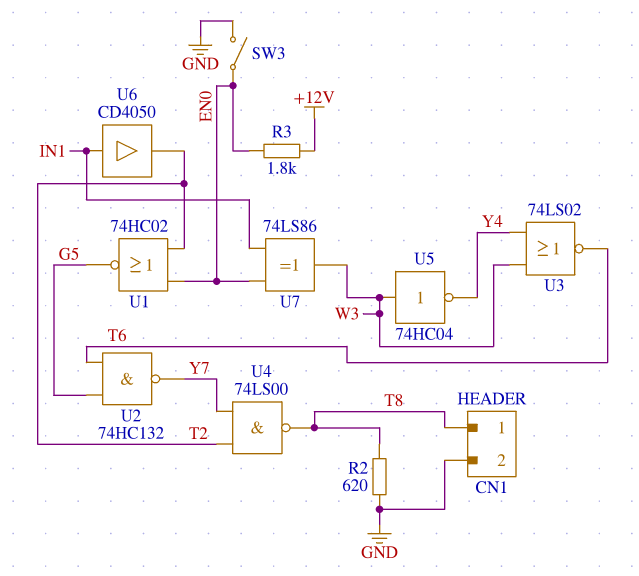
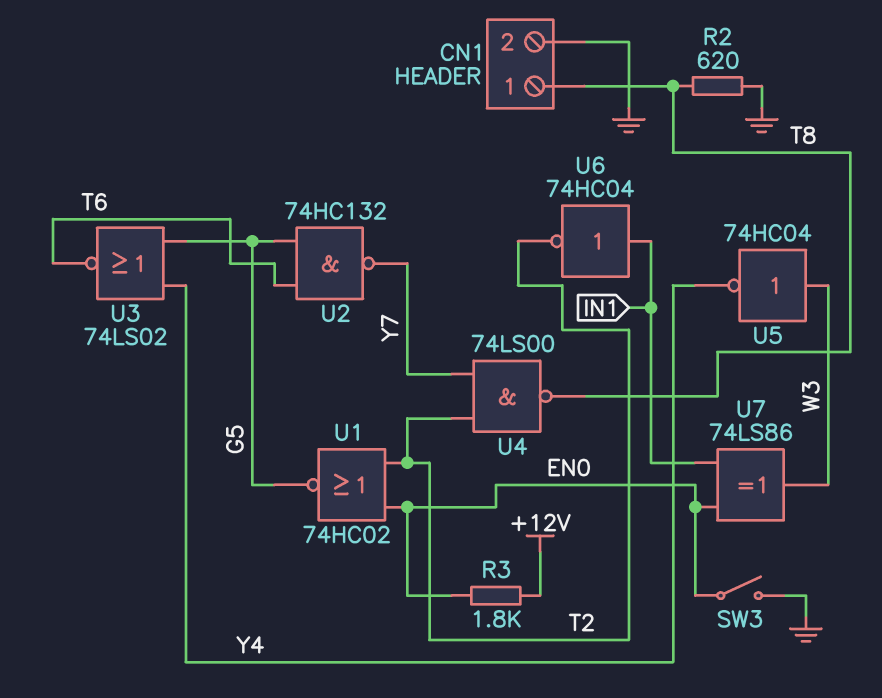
U3: NOR 74LS02 (in W3, in Y4, out T6) -> NOR 74LS02 (in G5, in Y4, out T6)
U6: buffer CD4050 (in IN1, out T2) -> NOT 74HC04 (in IN1, out T2)

